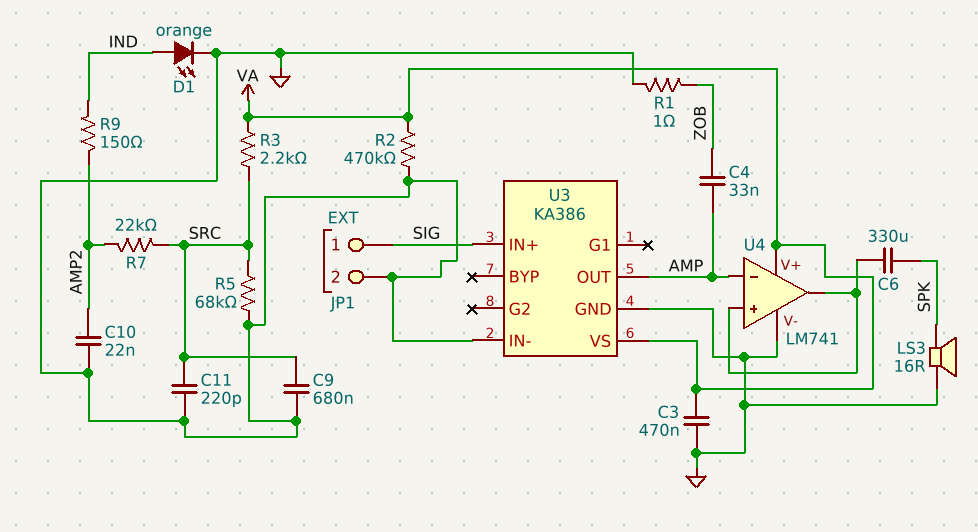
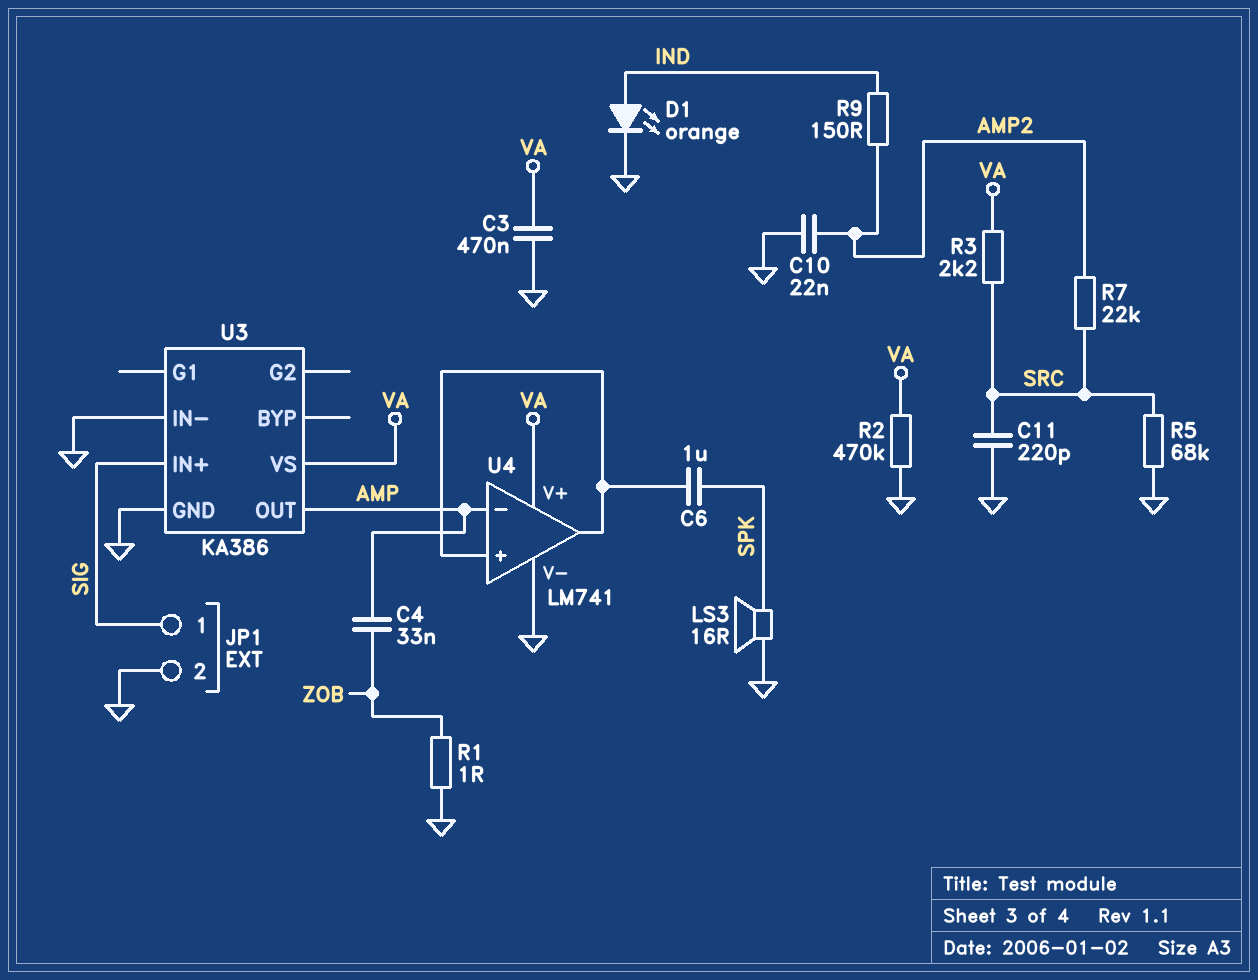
C6: 330uF (SPK, U4/in+) -> 1uF (SPK, U4/in+)
C9: 680nF (GND, SRC) -> none

